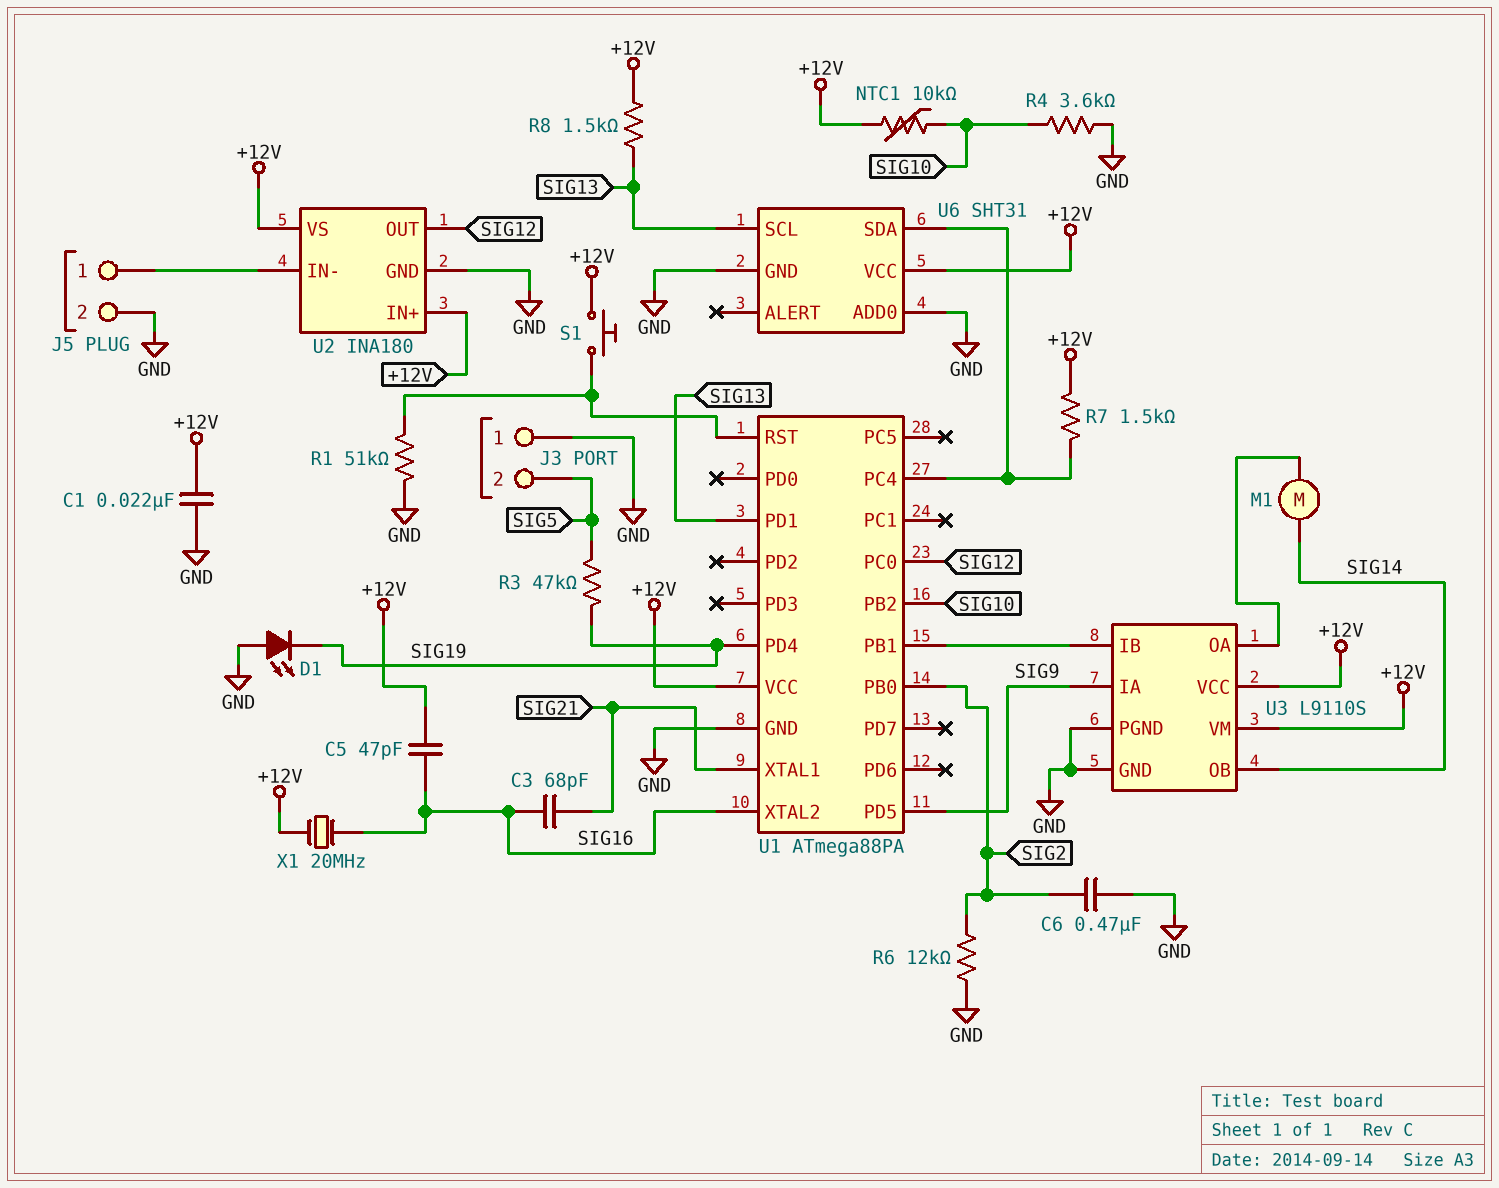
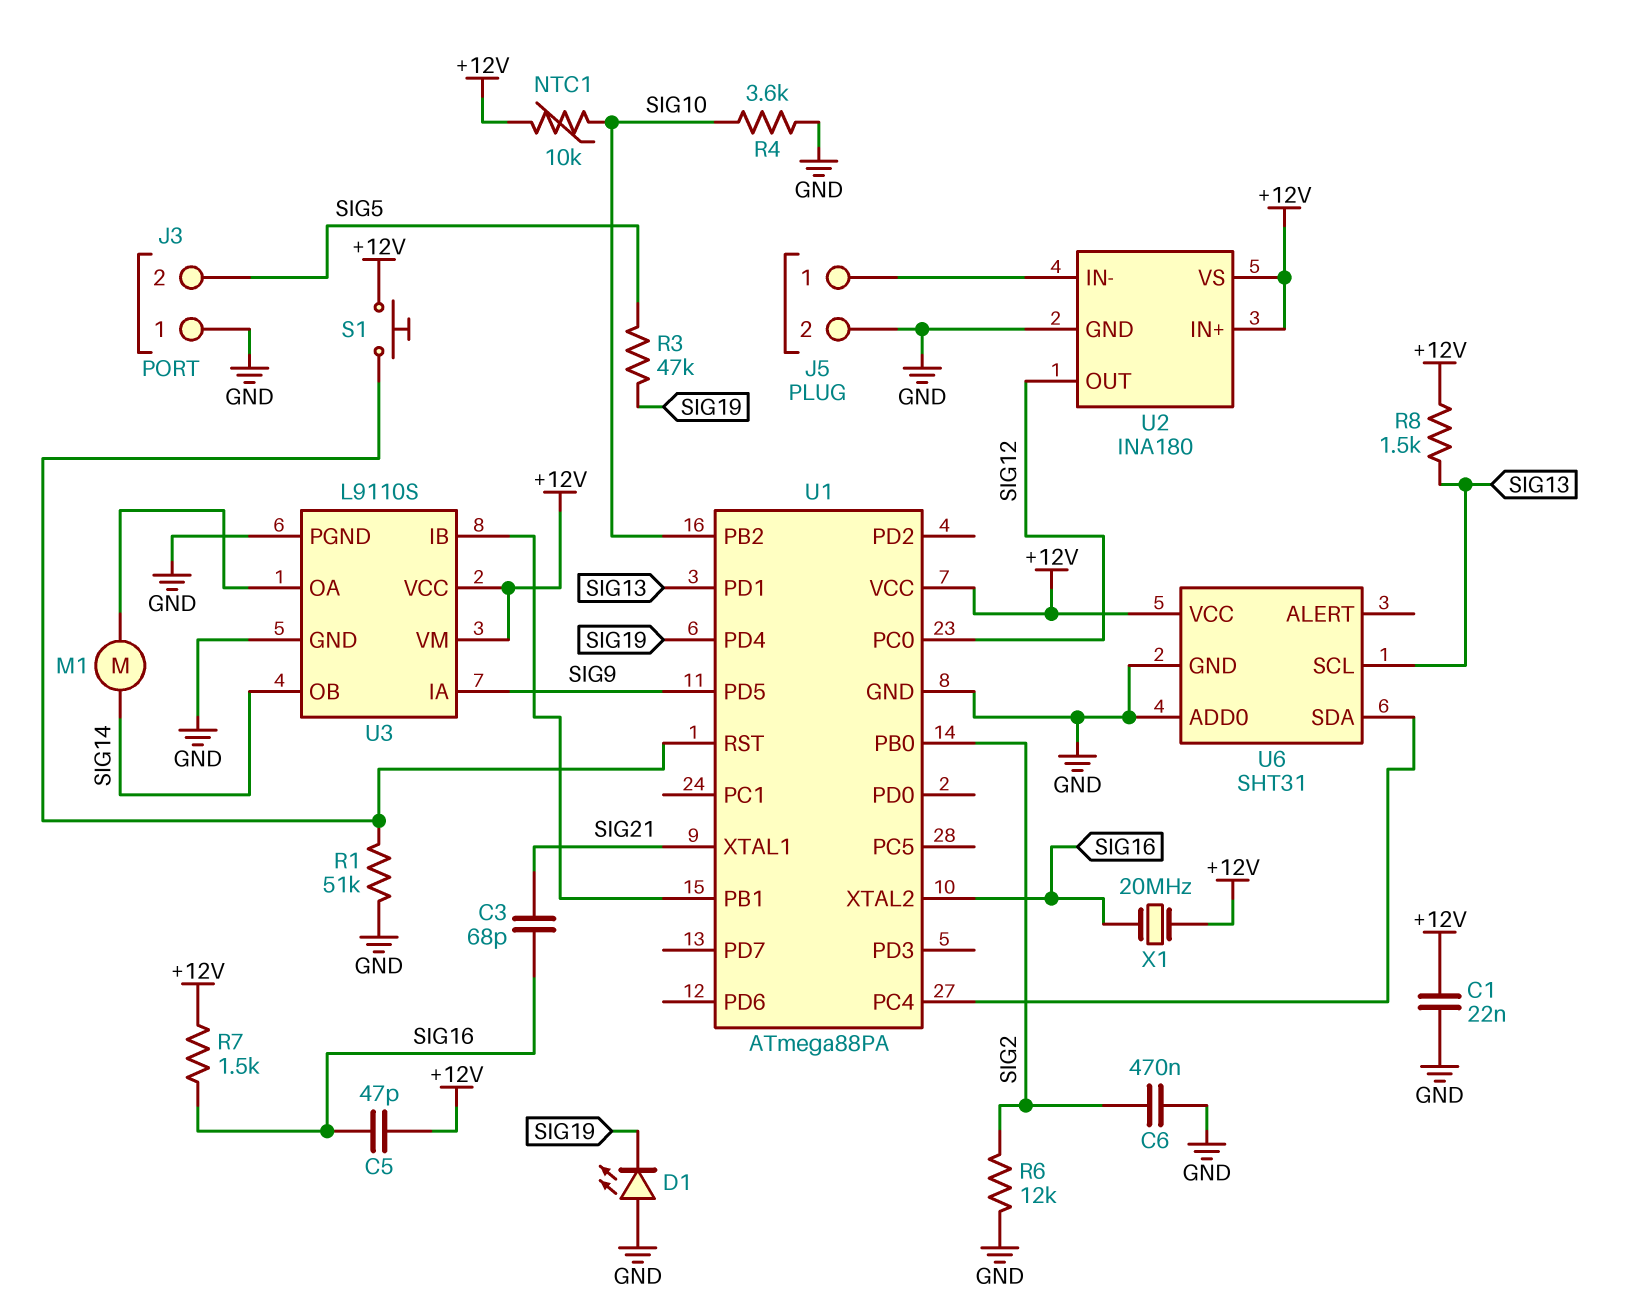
R7: 1.5k (+12V, U1/PC4) -> 1.5k (+12V, SIG16)

